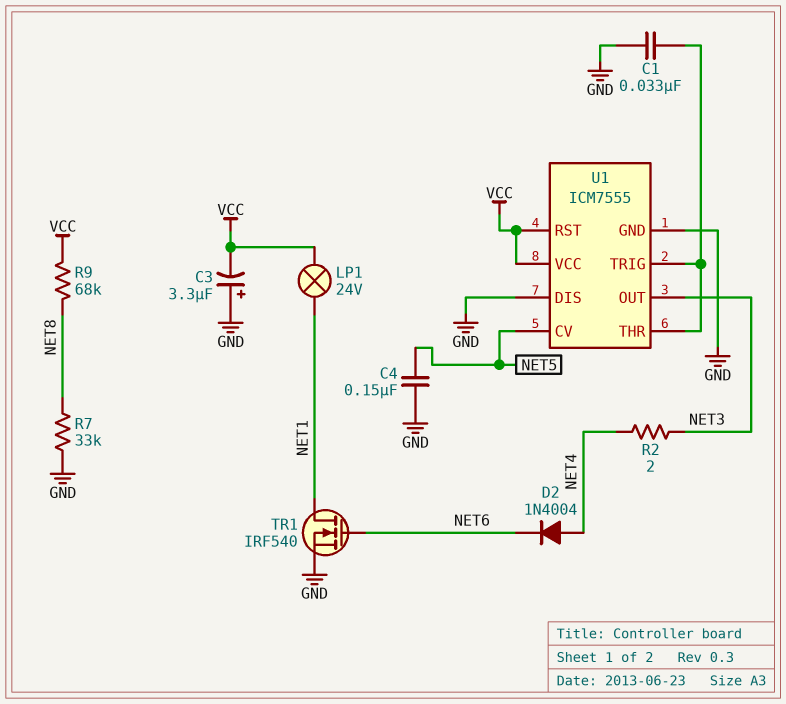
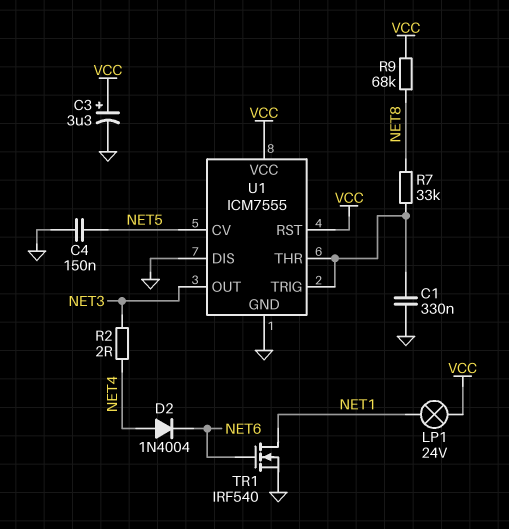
C1: 33nF (GND, U1/THR) -> 330nF (GND, U1/THR)
C3: 3.3uF (plus GND, minus VCC) -> 3.3uF (plus VCC, minus GND)
R7: 33k (GND, NET8) -> 33k (NET8, U1/THR)

